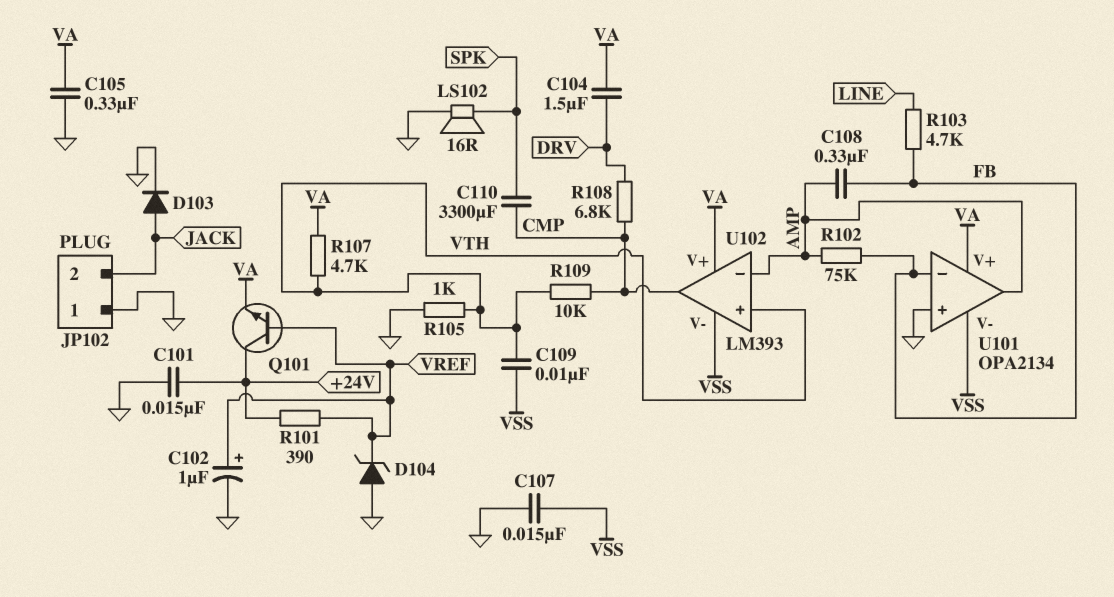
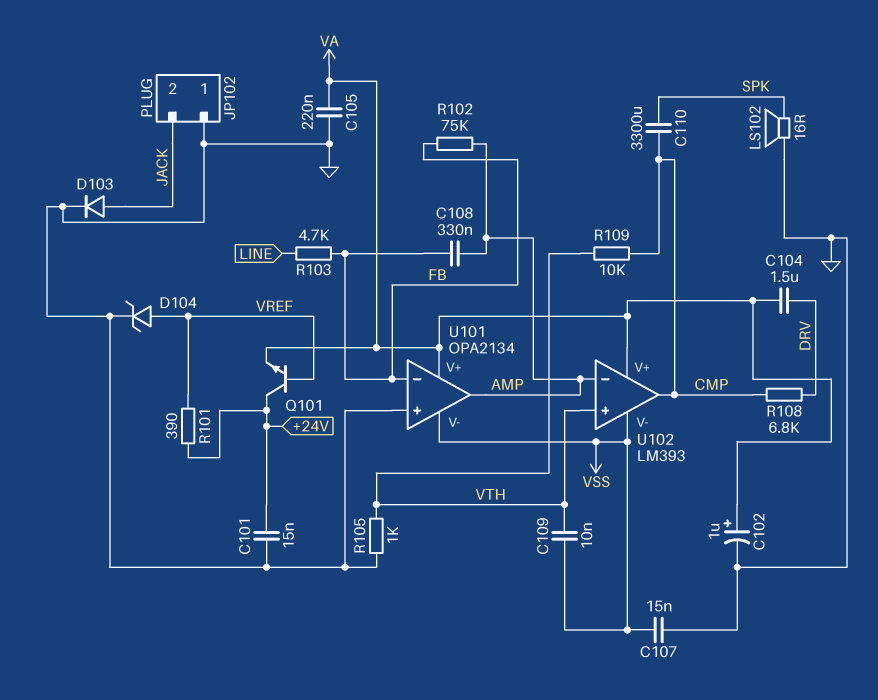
C102: 1uF (plus VREF, minus GND) -> 1uF (plus VA, minus GND)
C105: 330nF (GND, VA) -> 220nF (GND, VA)
D104: zener (A GND, K VREF) -> zener (A VREF, K GND)
R107: 4.7k (VA, VTH) -> none

